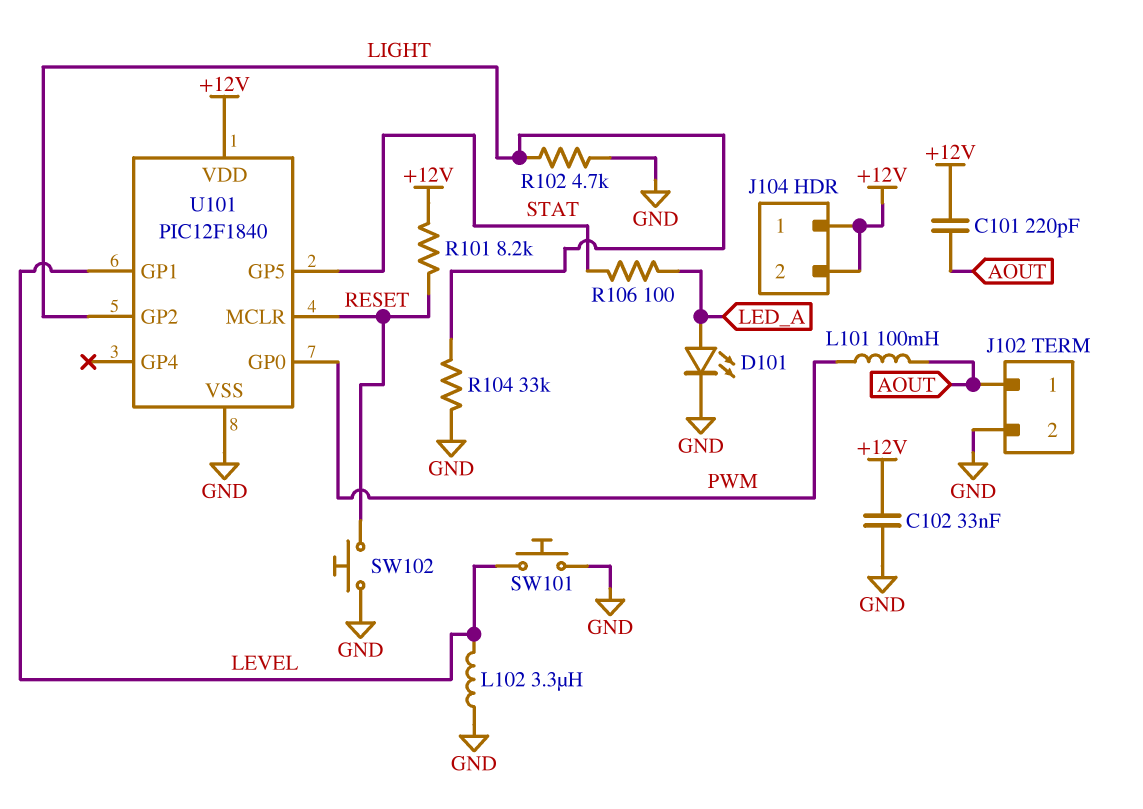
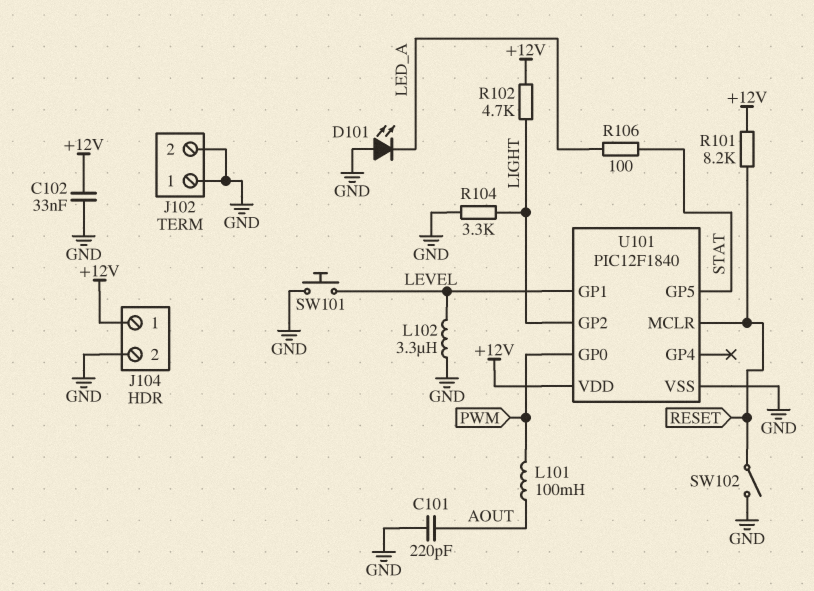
C101: 220pF (+12V, AOUT) -> 220pF (AOUT, GND)
D101: LED (A LED_A, K GND) -> LED (A GND, K LED_A)
J102 pin 1: AOUT -> GND
J104 pin 2: +12V -> GND
R102: 4.7k (GND, LIGHT) -> 4.7k (+12V, LIGHT)
R104: 33k (GND, LIGHT) -> 3.3k (GND, LIGHT)
SW102: button (GND, RESET) -> switch (GND, RESET)

